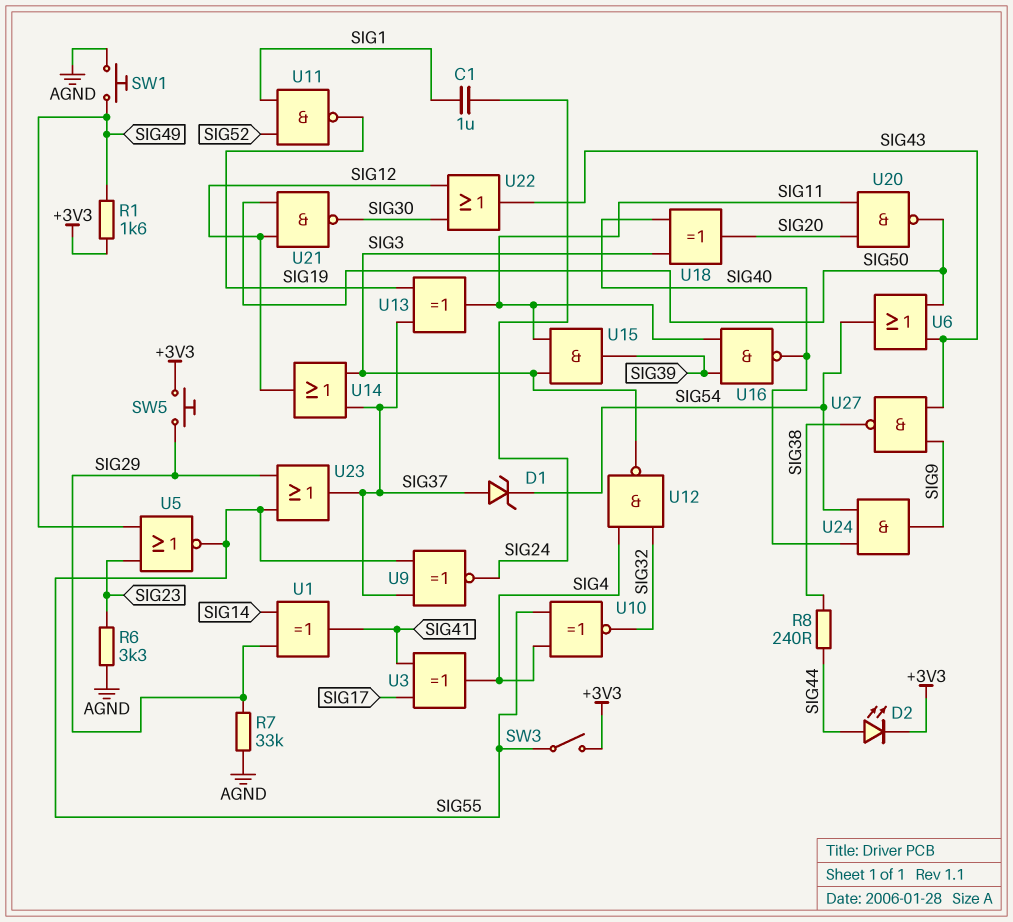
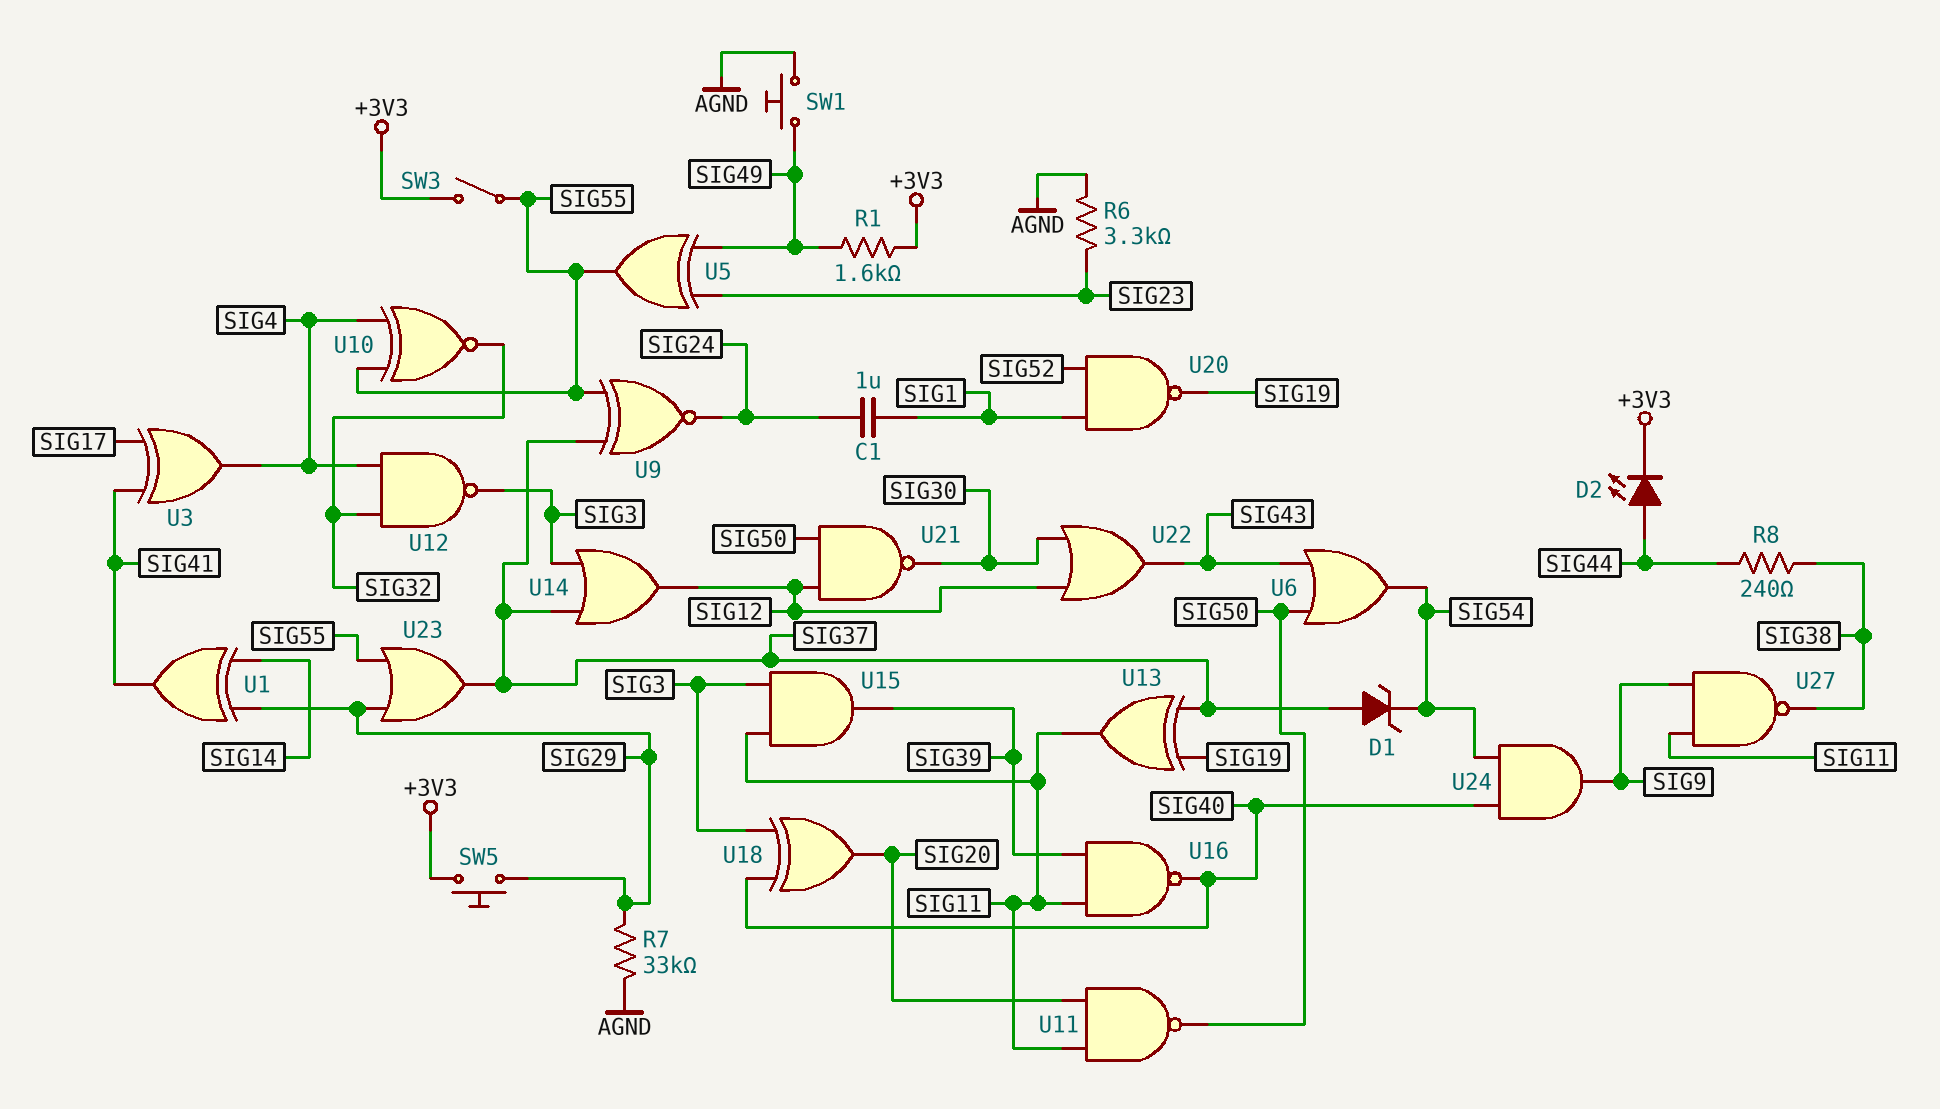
U5: NOR (in SIG23, in SIG49, out SIG55) -> XOR (in SIG23, in SIG49, out SIG55)
U11: NAND (in SIG1, in SIG52, out SIG19) -> NAND (in SIG11, in SIG20, out SIG50)
U20: NAND (in SIG11, in SIG20, out SIG50) -> NAND (in SIG1, in SIG52, out SIG19)
U27: NAND (in SIG9, in SIG43, out SIG38) -> NAND (in SIG9, in SIG11, out SIG38)

